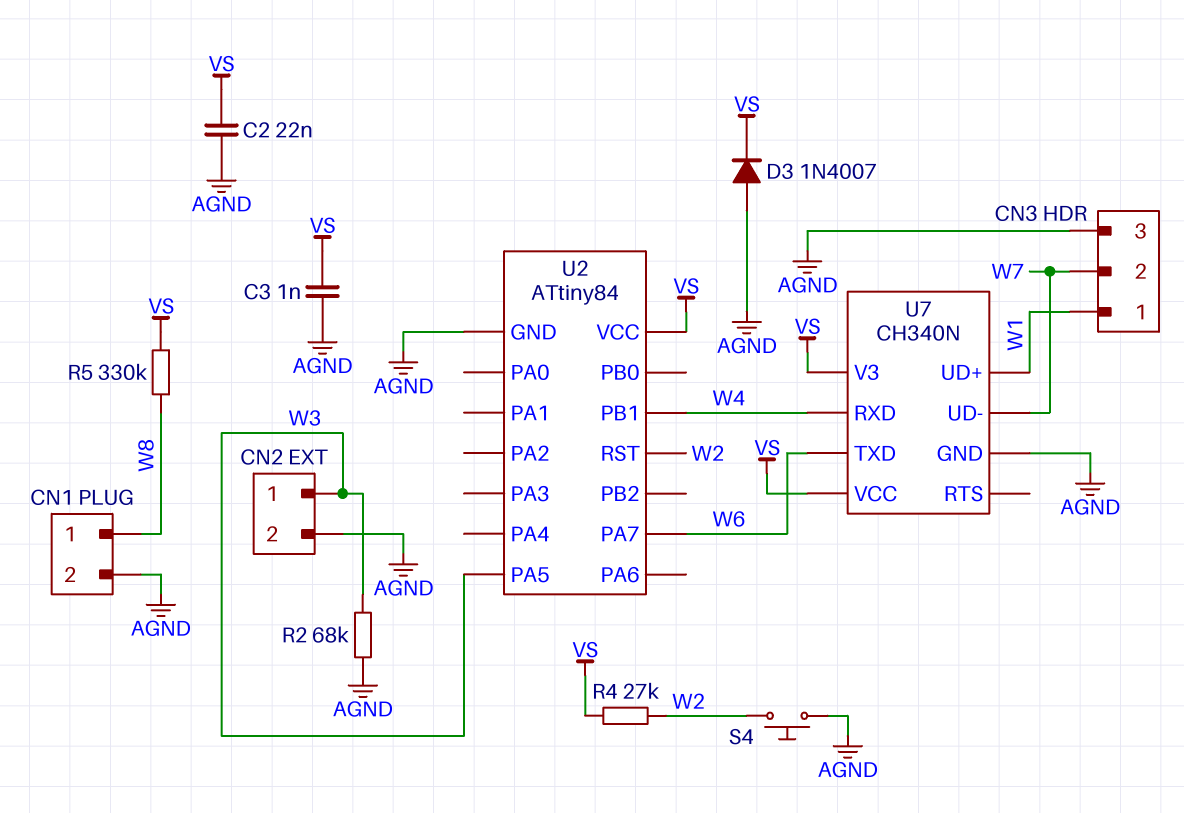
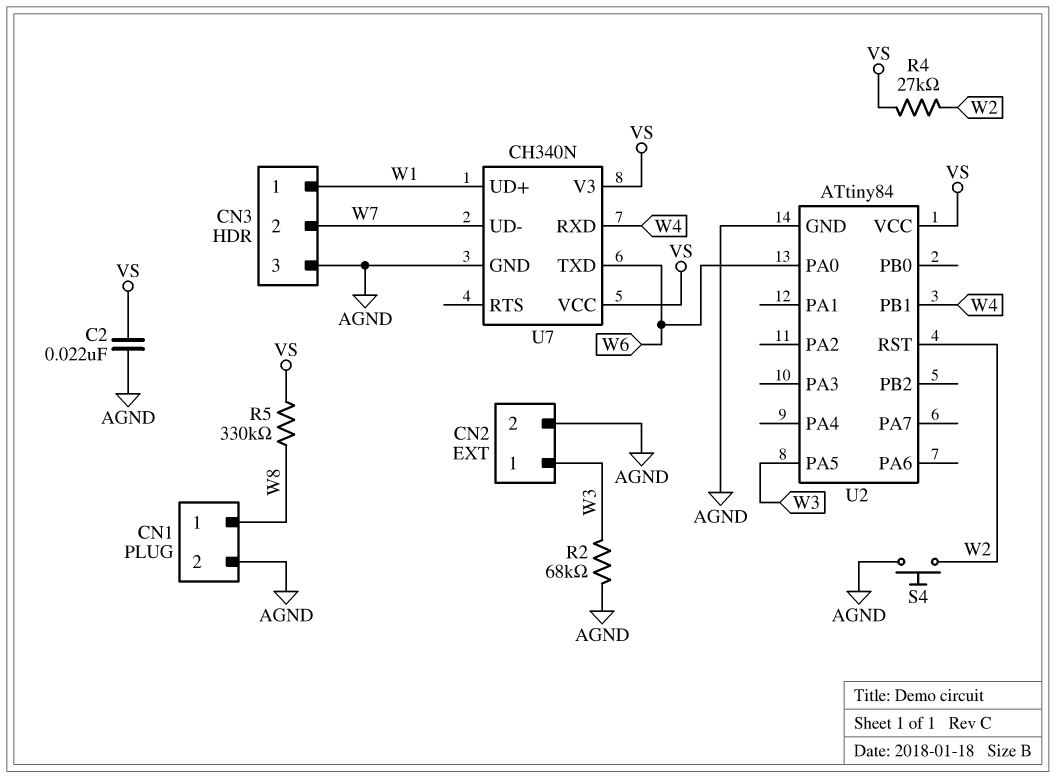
C3: 1nF (AGND, VS) -> none
D3: diode 1N4007 (A AGND, K VS) -> none
U2 pin PA0: none -> W6
U2 pin PA7: W6 -> none

